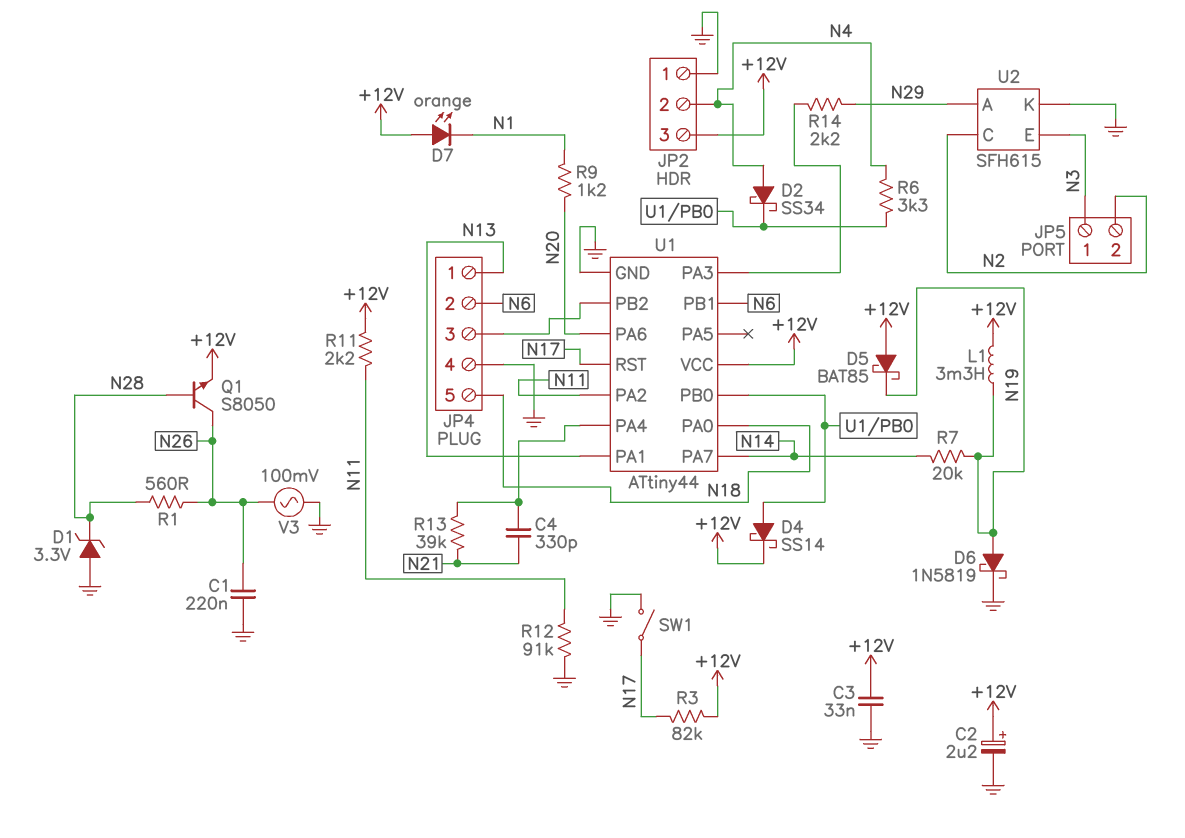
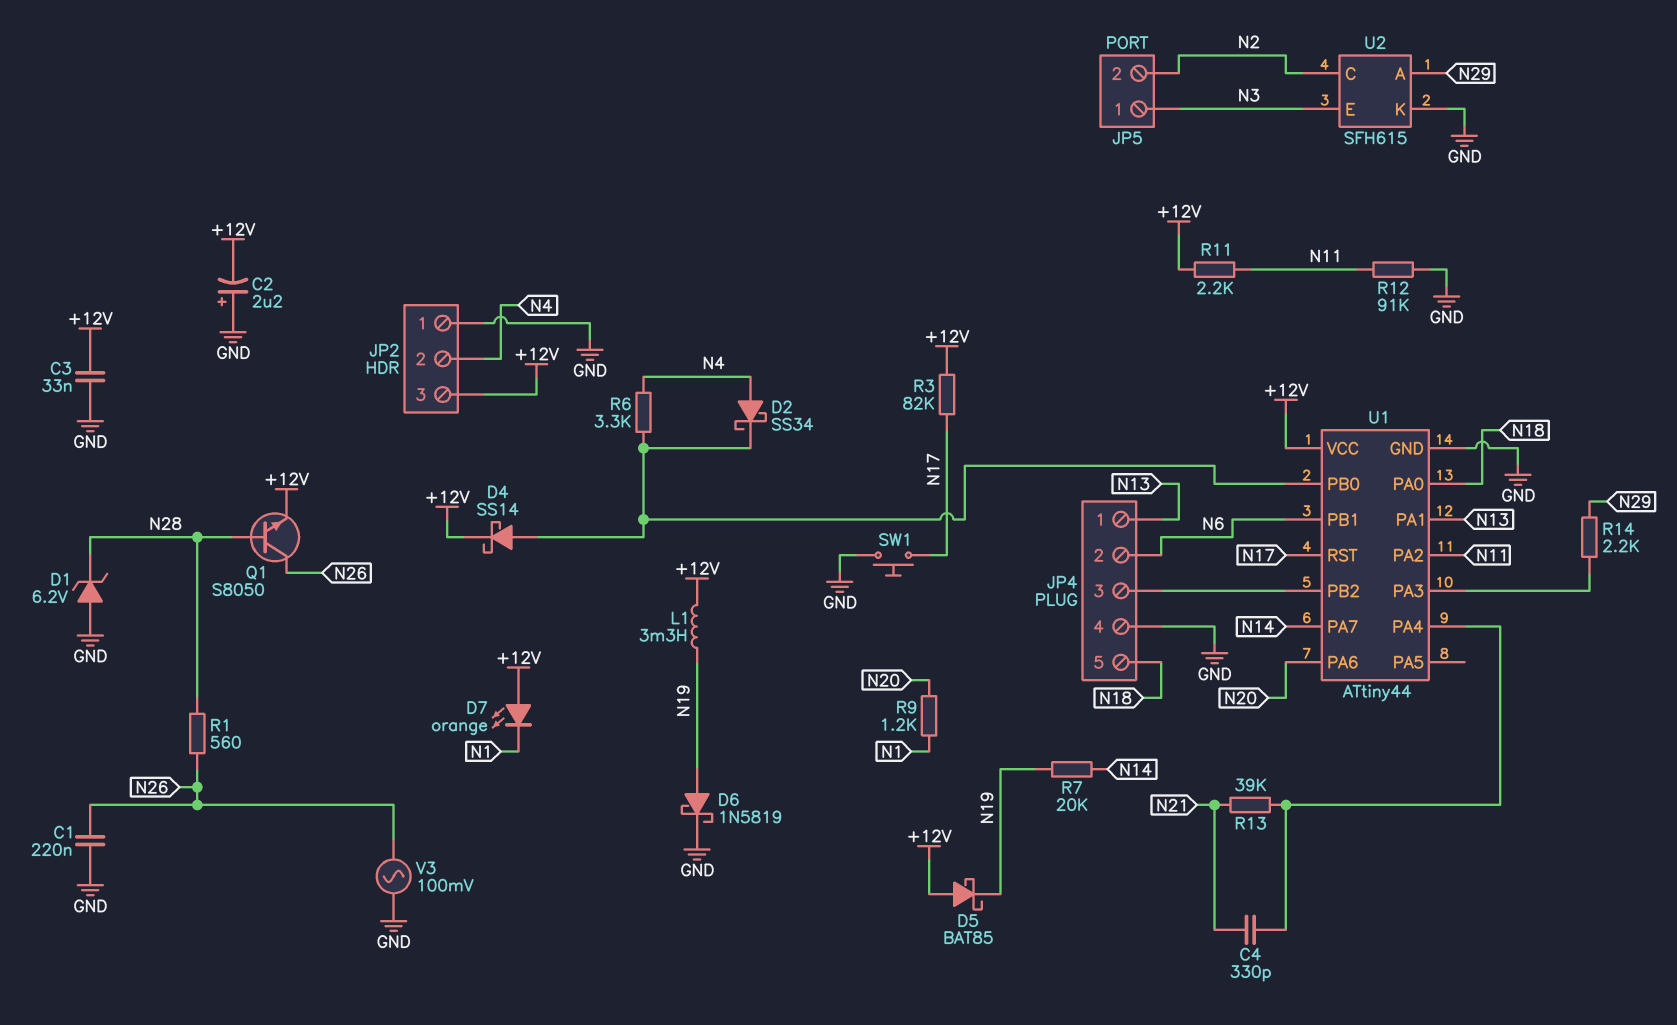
C2: 2.2uF (plus +12V, minus GND) -> 2.2uF (plus GND, minus +12V)
D1: zener 3.3V (A GND, K N28) -> zener 6.2V (A GND, K N28)
SW1: switch (GND, N17) -> button (GND, N17)

